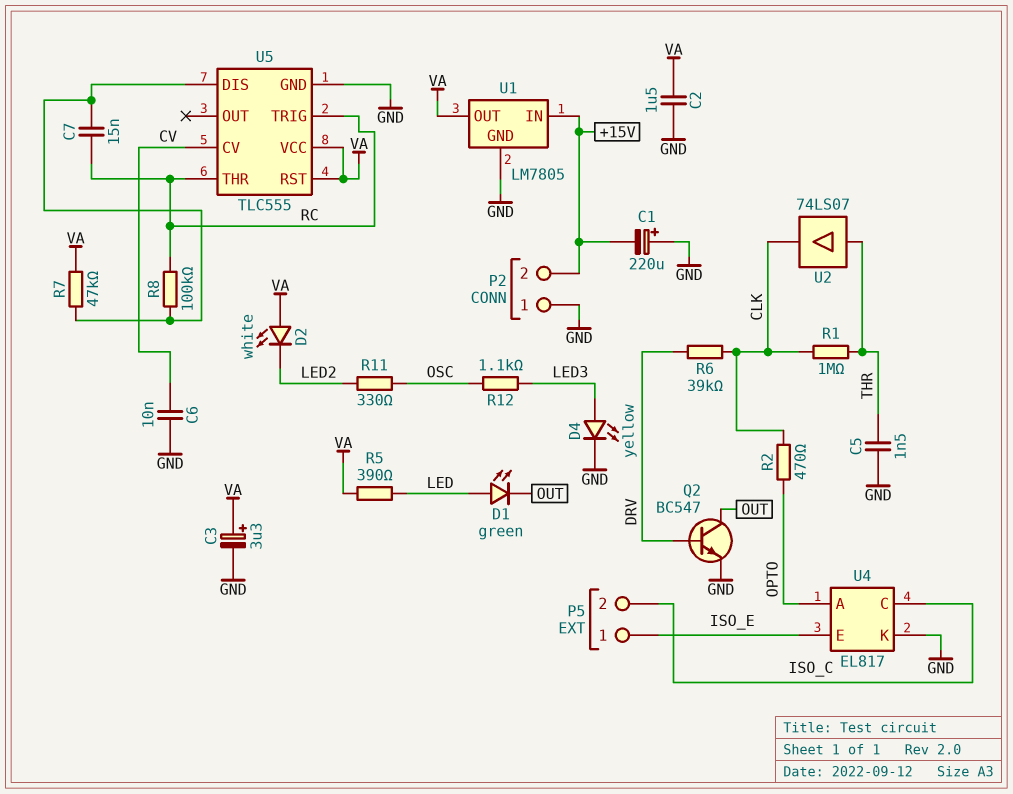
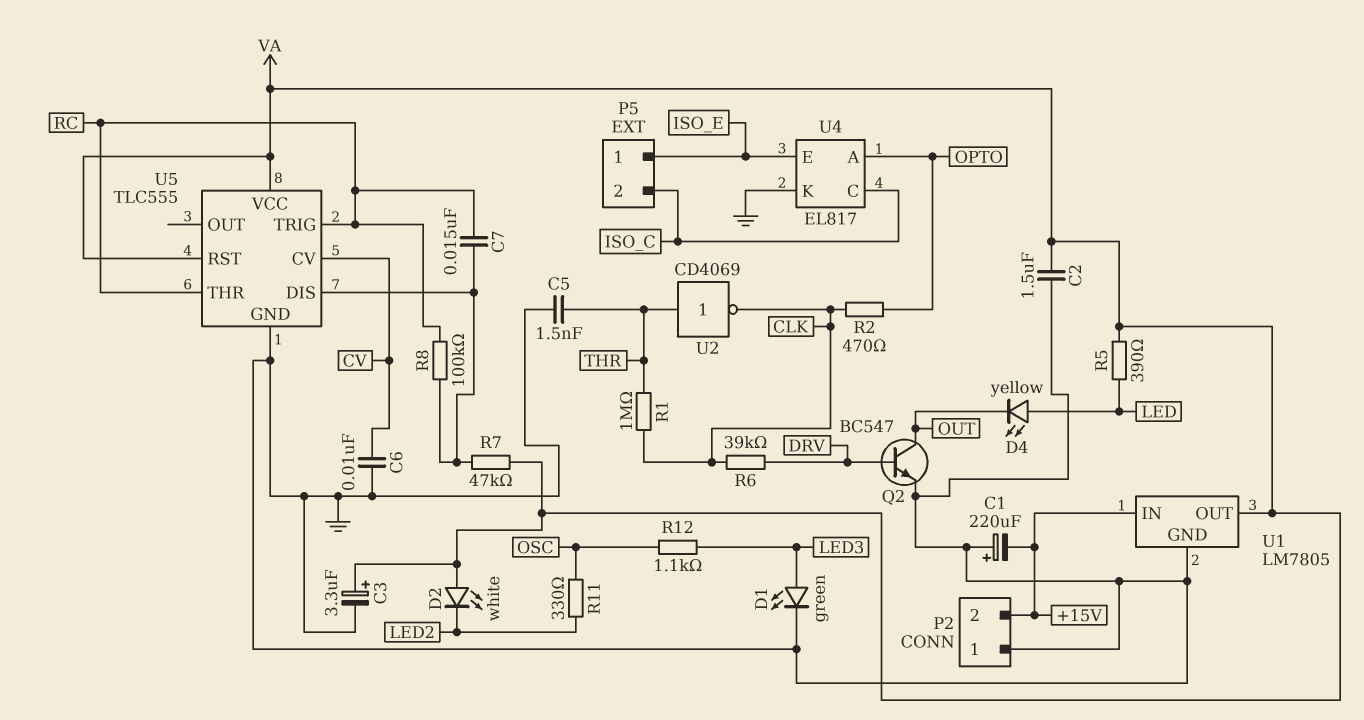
D1: LED green (A LED, K OUT) -> LED green (A LED3, K GND)
D4: LED yellow (A LED3, K GND) -> LED yellow (A LED, K OUT)
U2: buffer 74LS07 (in THR, out CLK) -> NOT CD4069 (in THR, out CLK)

